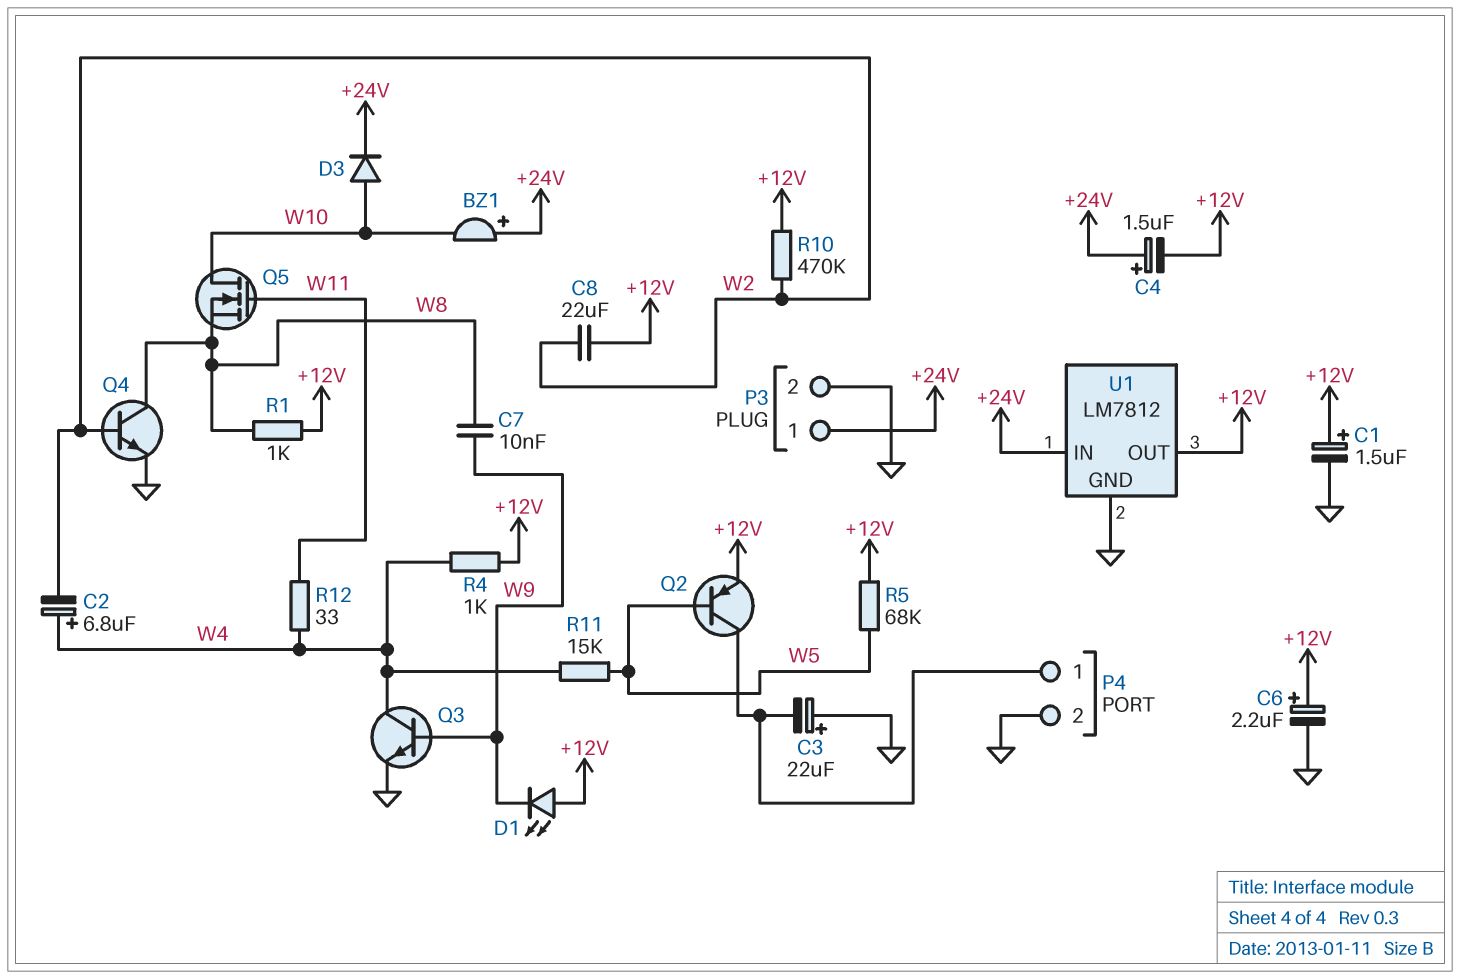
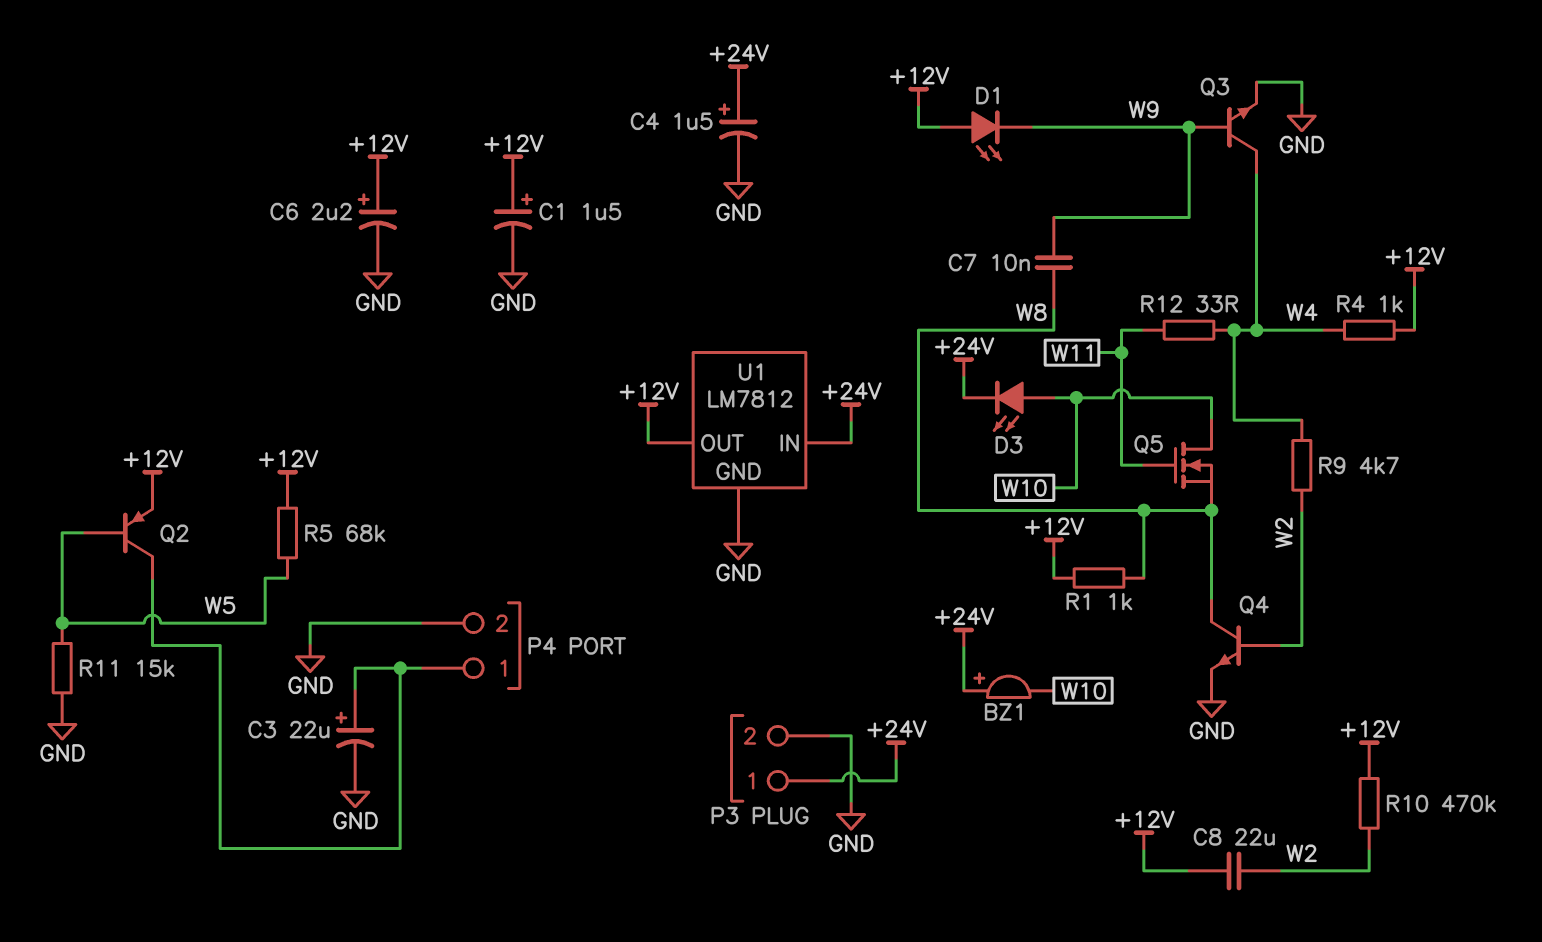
C2: 6.8uF (plus W4, minus W2) -> none
C3: 22uF (plus GND, minus P4/1) -> 22uF (plus P4/1, minus GND)
C4: 1.5uF (plus +24V, minus +12V) -> 1.5uF (plus +24V, minus GND)
D3: diode (A W10, K +24V) -> LED (A W10, K +24V)
R9: none -> 4.7k (W2, W4)
R11: 15k (W4, W5) -> 15k (GND, W5)

